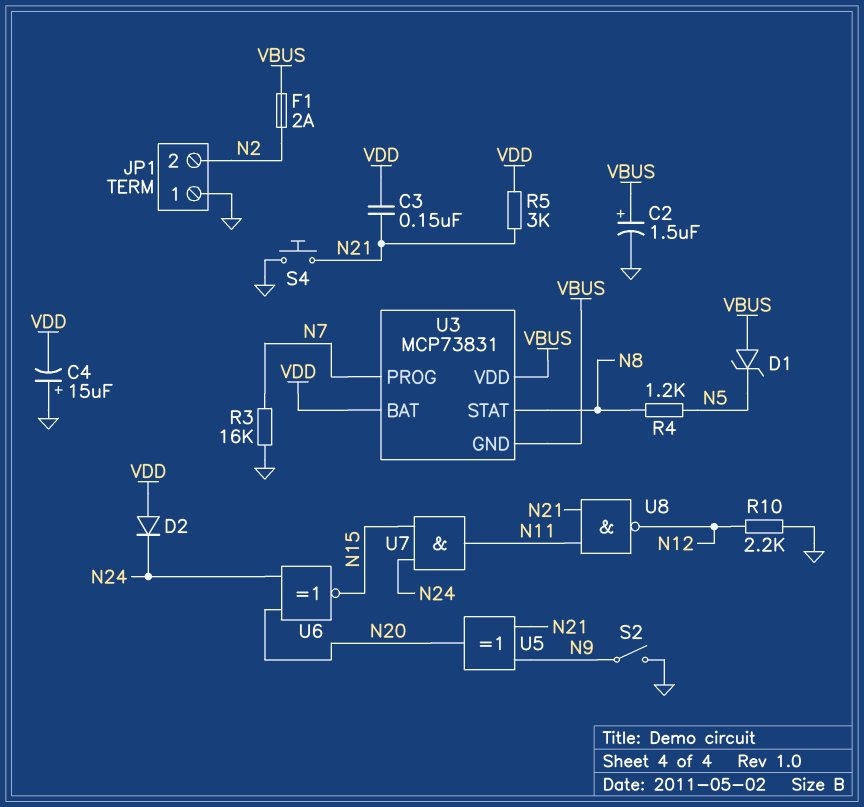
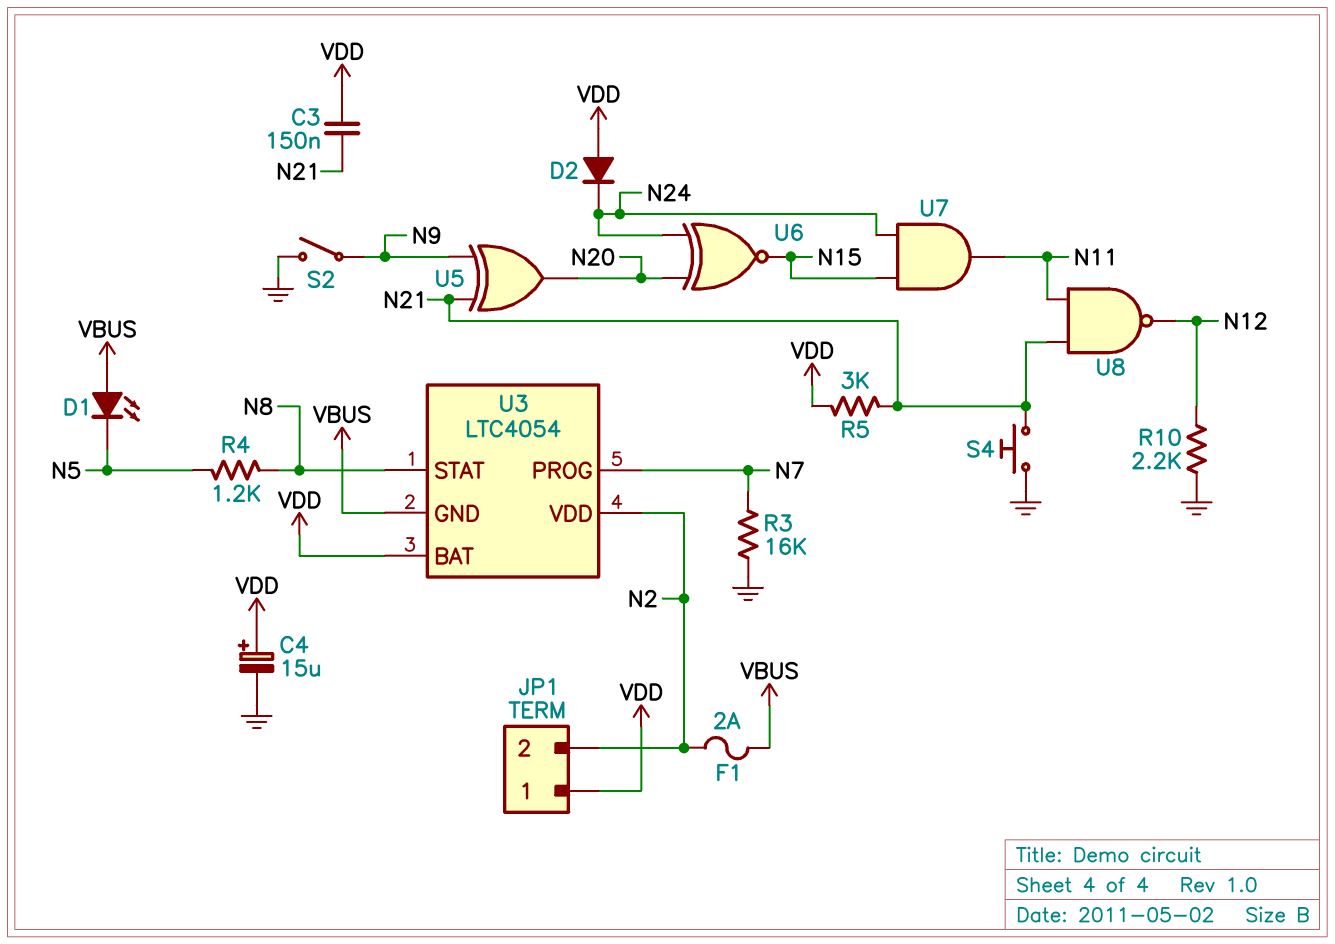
C2: 1.5uF (plus VBUS, minus GND) -> none
C4: 15uF (plus GND, minus VDD) -> 15uF (plus VDD, minus GND)
D1: zener (A VBUS, K N5) -> LED (A VBUS, K N5)
JP1 pin 1: GND -> VDD
U3: MCP73831 -> LTC4054
U3 pin VDD: VBUS -> N2

